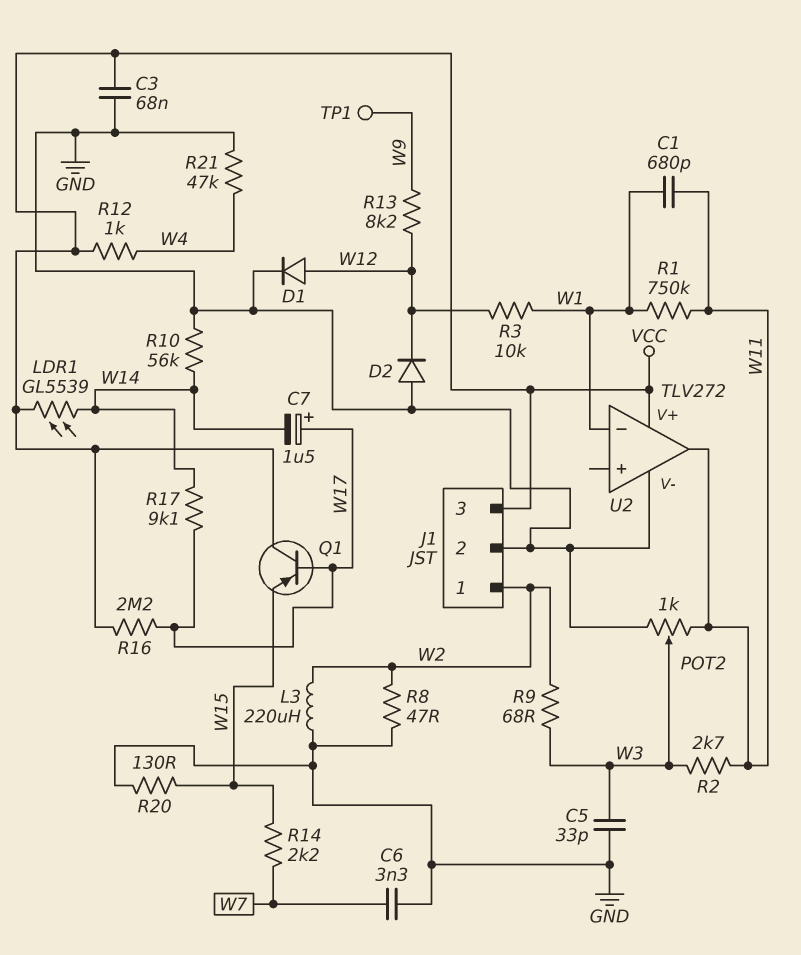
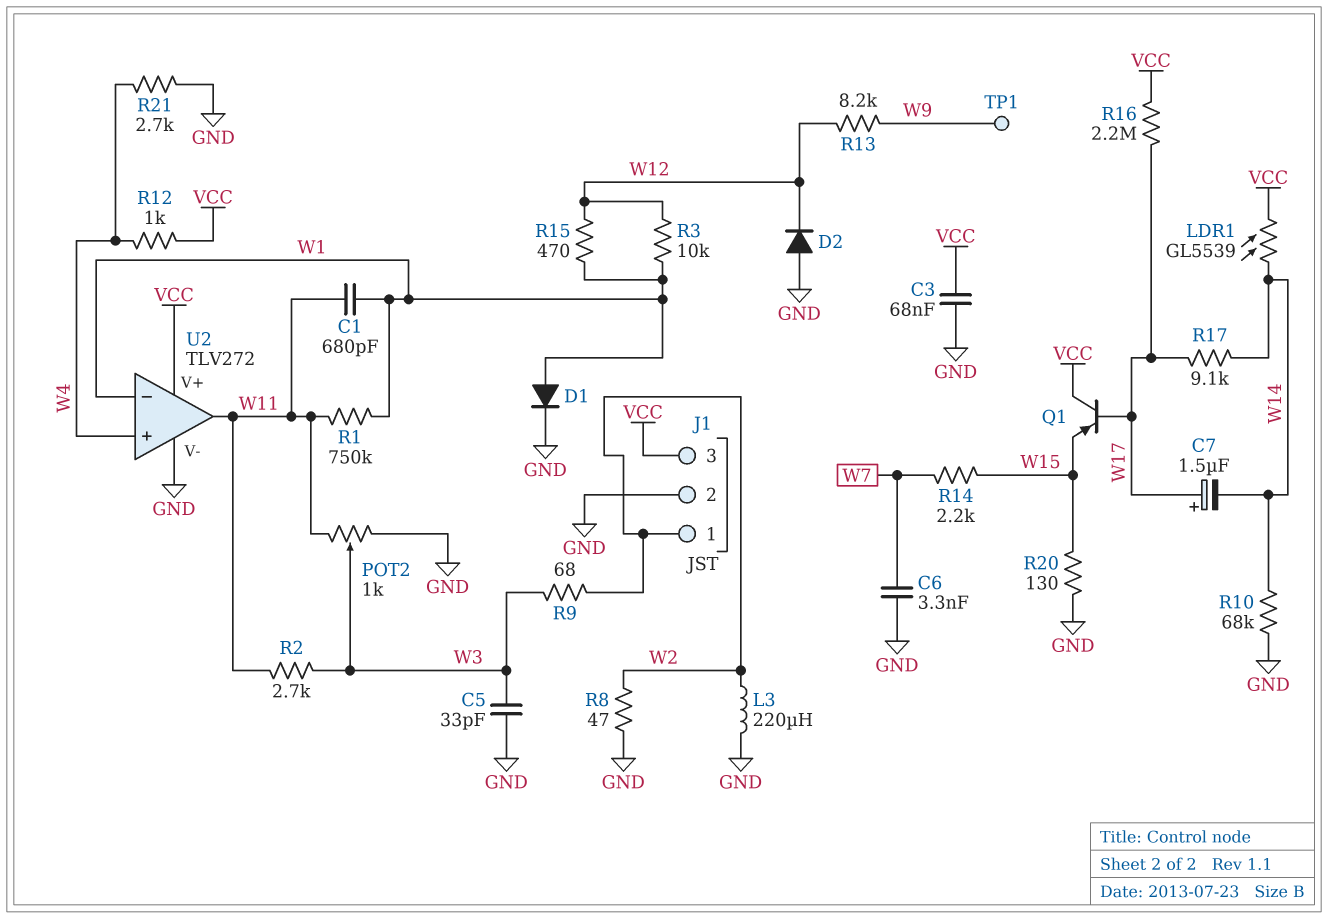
D1: diode (A W12, K GND) -> diode (A W1, K GND)
R10: 56k (GND, W14) -> 68k (GND, W14)
R15: none -> 470 (W1, W12)
R21: 47k (GND, W4) -> 2.7k (GND, W4)
U2 pin in+: none -> W4

